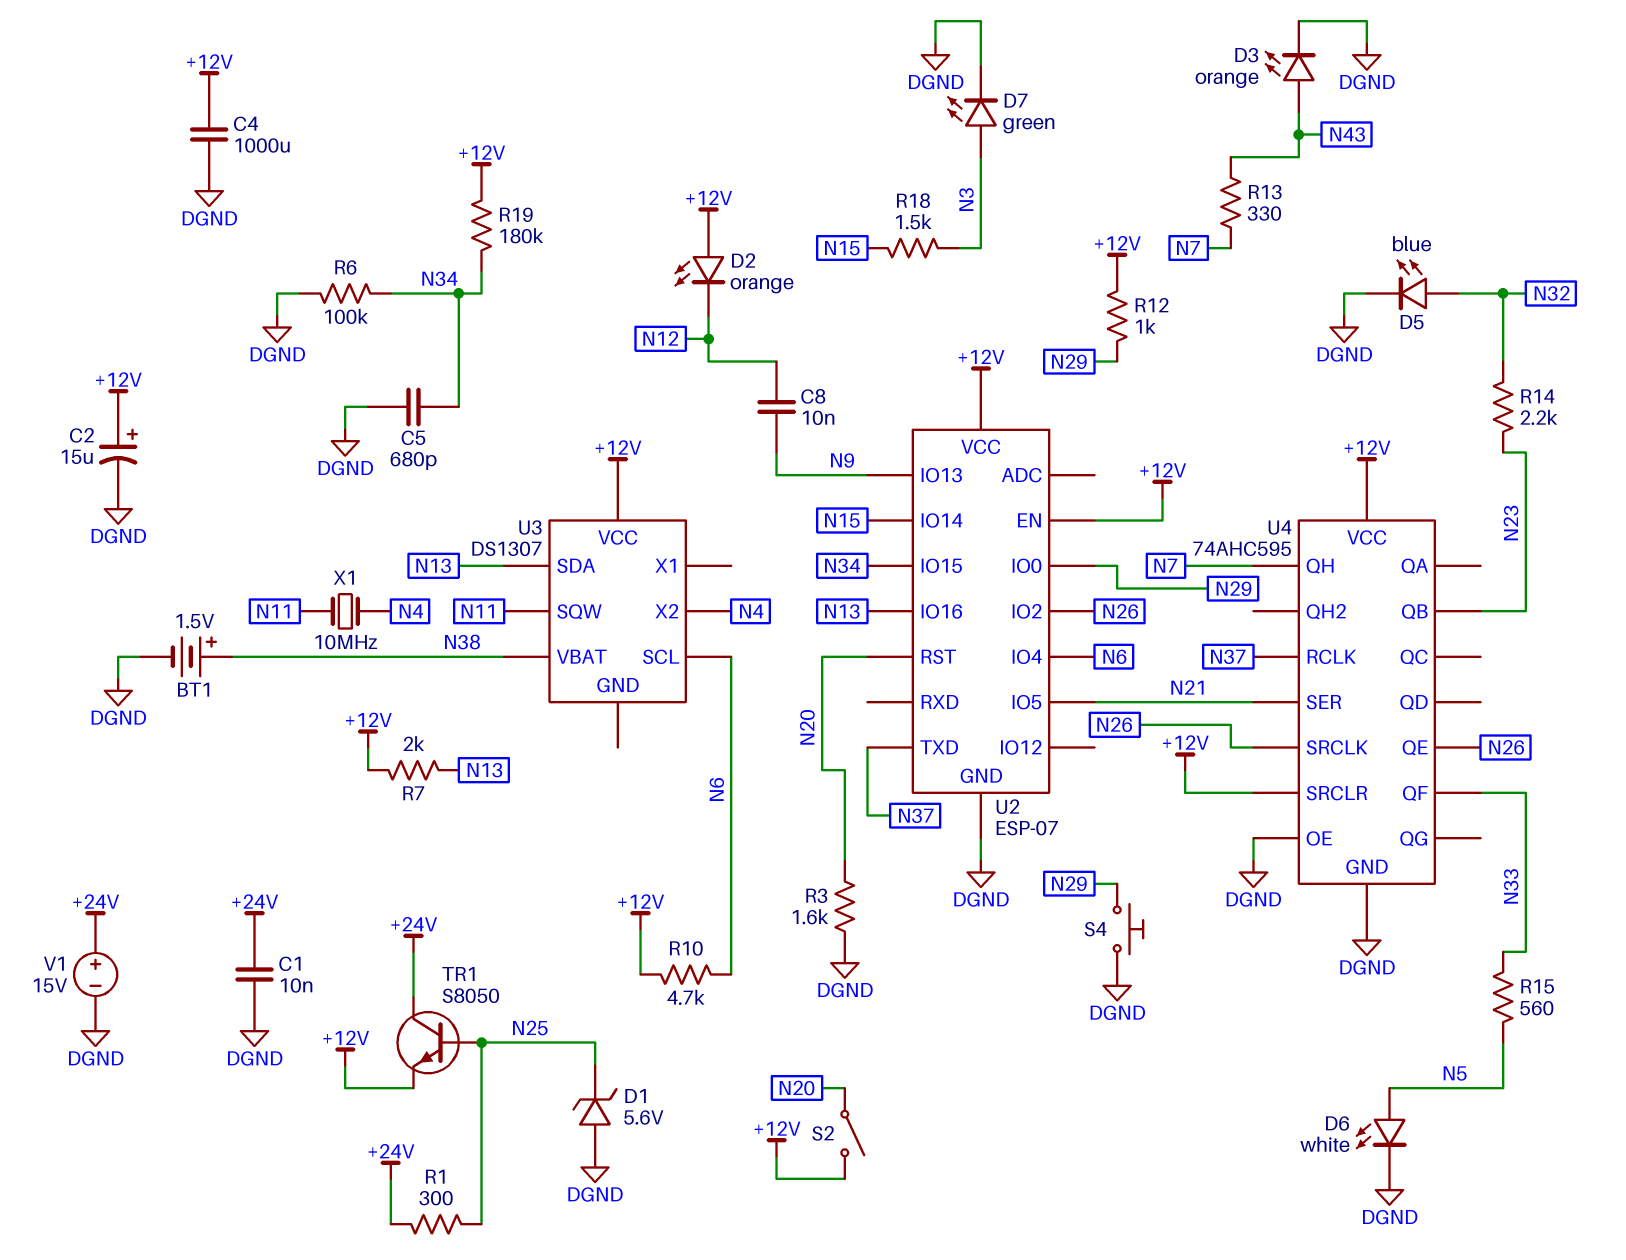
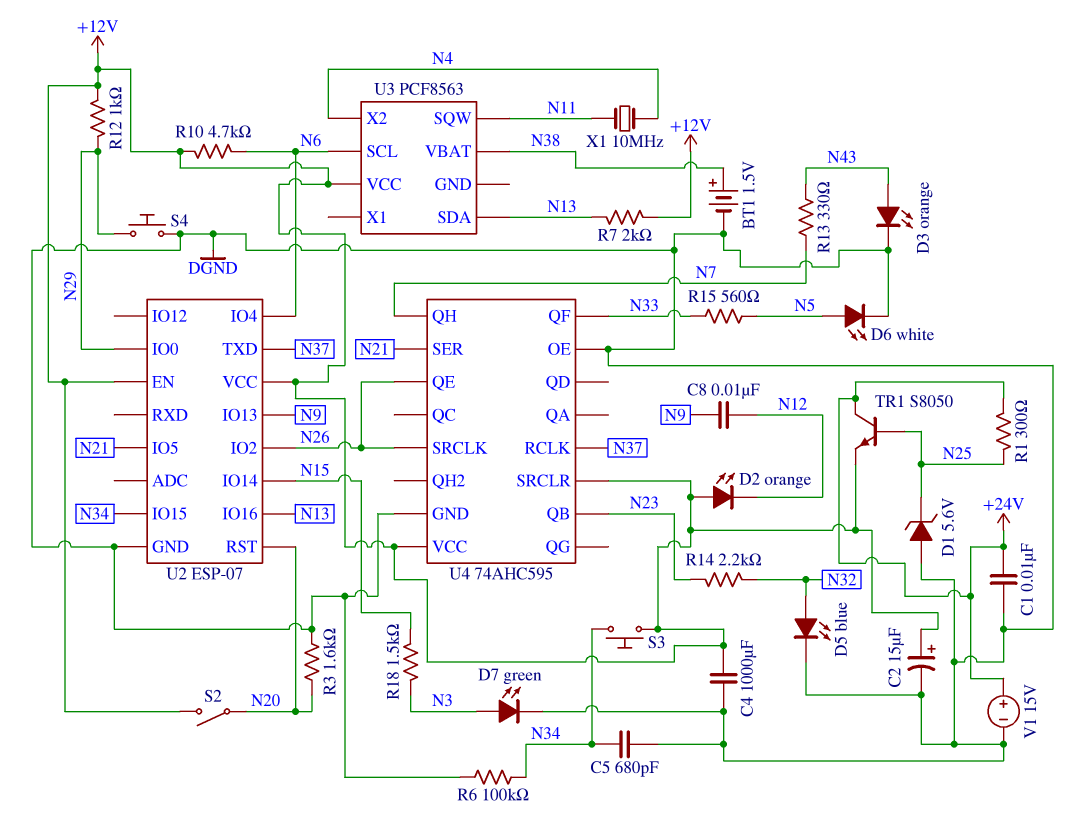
R19: 180k (+12V, N34) -> none
S3: none -> button (+12V, N34)
U3: DS1307 -> PCF8563

